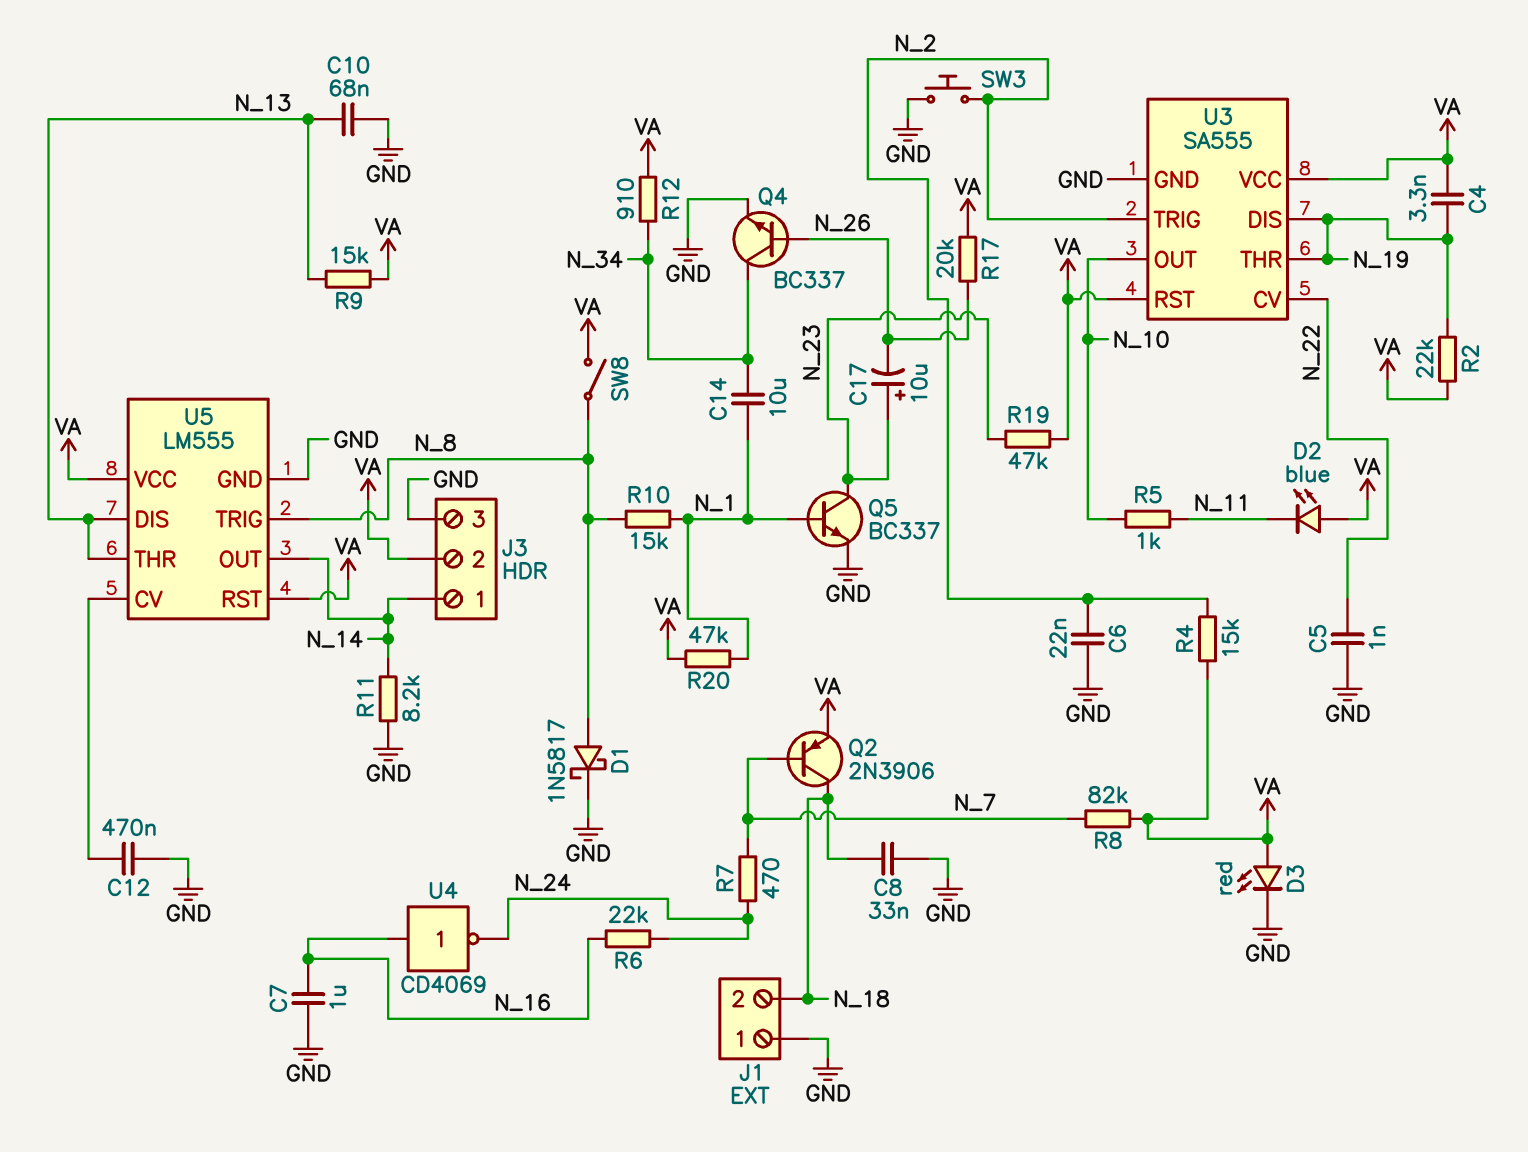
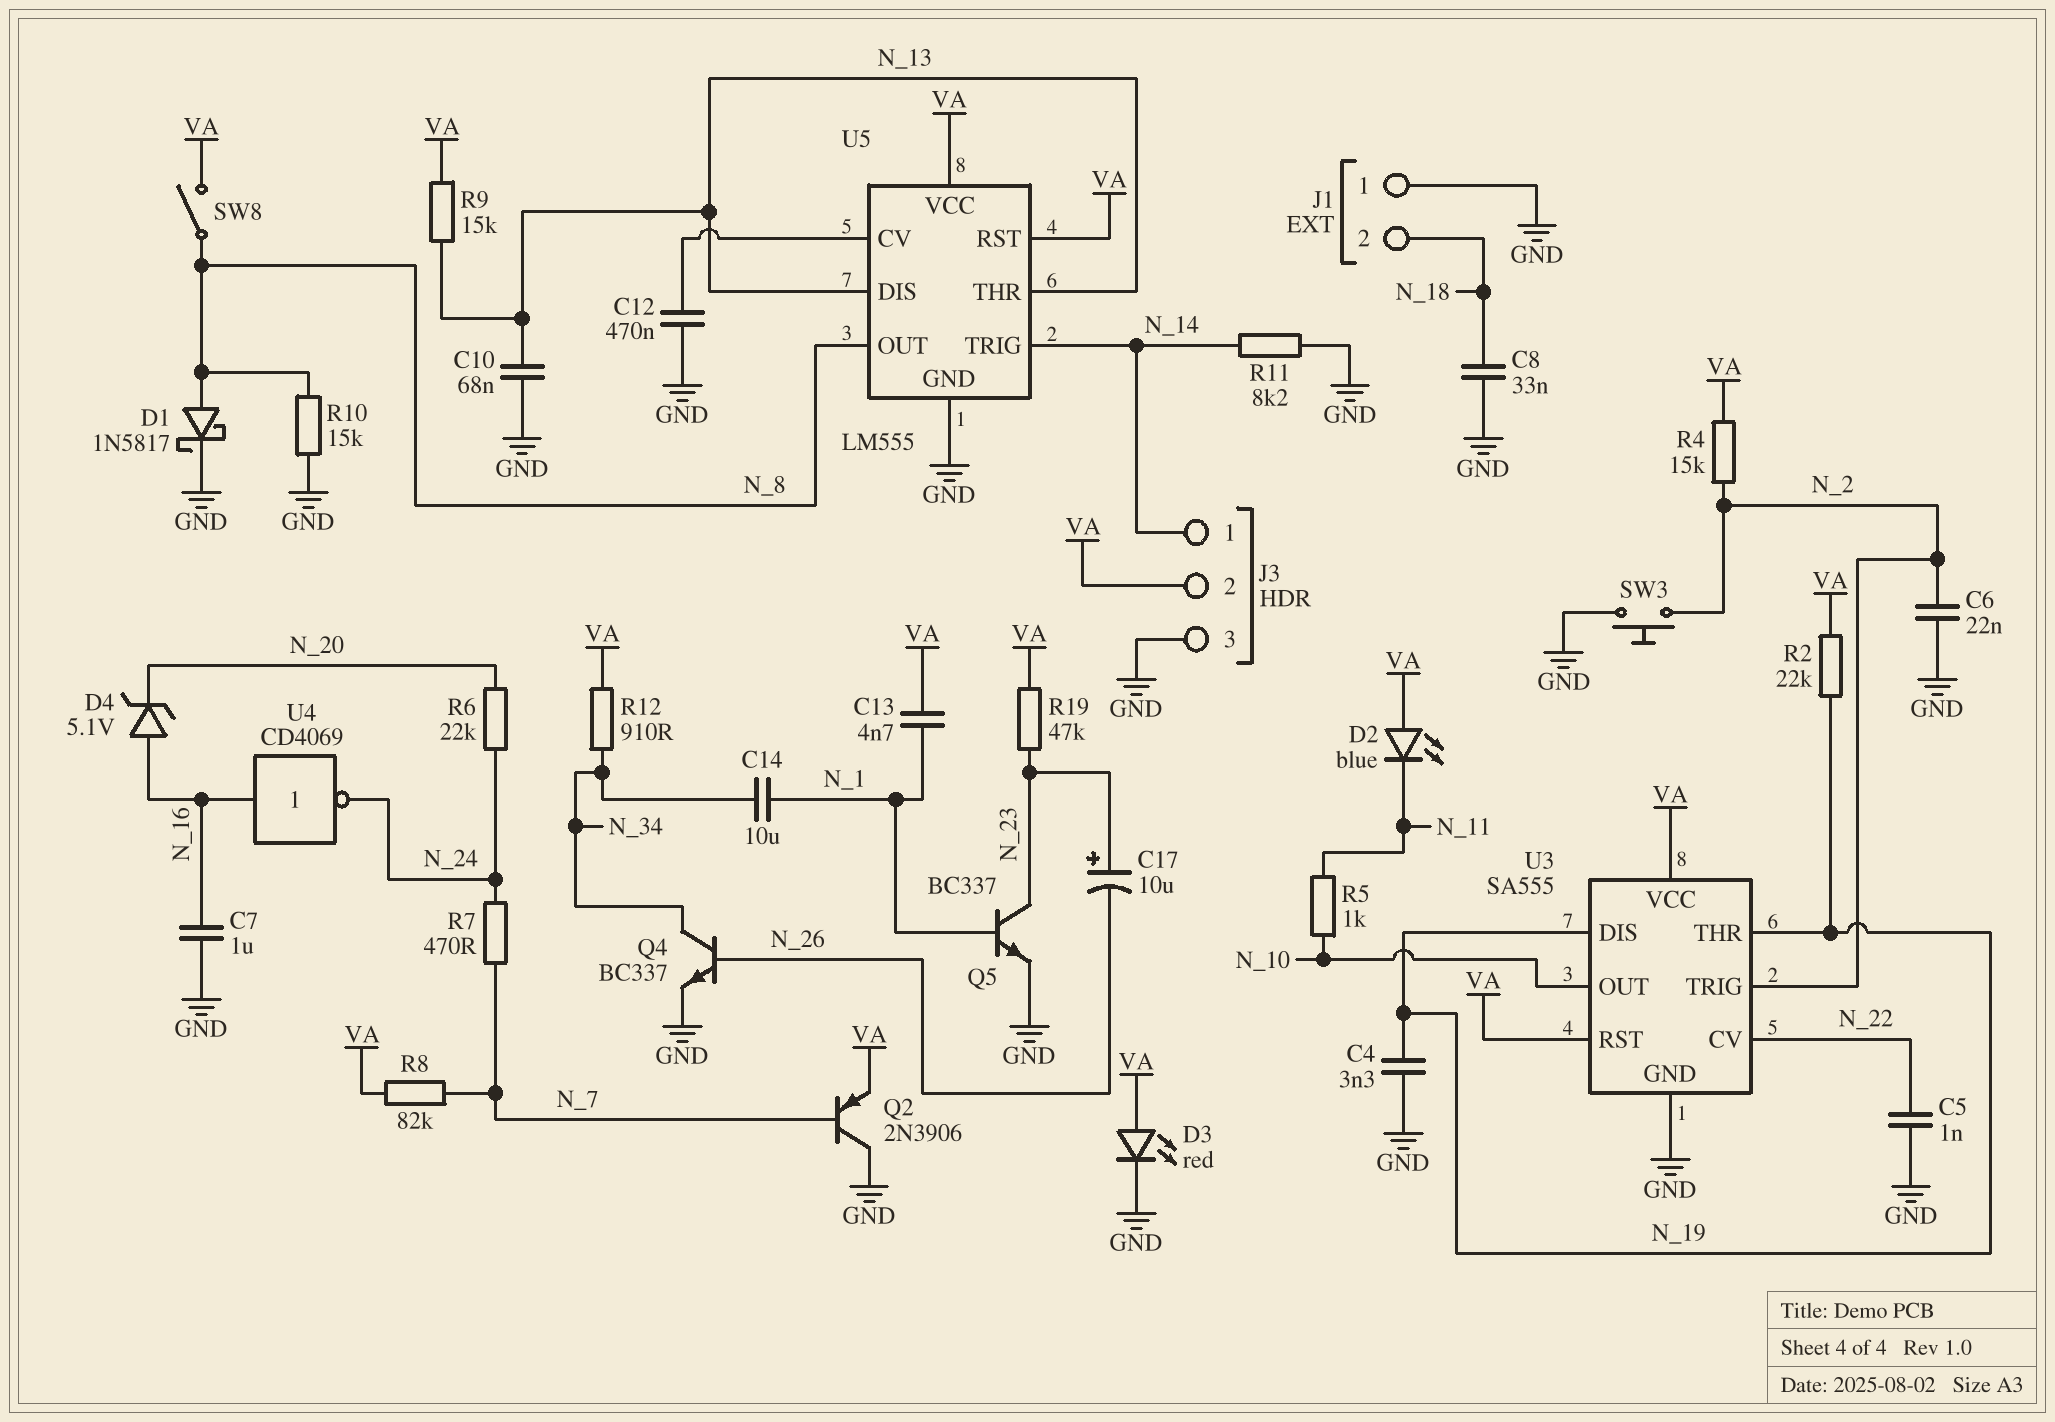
C4: 3.3nF (N_19, VA) -> 3.3nF (GND, N_19)
C13: none -> 4.7nF (N_1, VA)
D4: none -> zener 5.1V (A N_16, K N_20)
Q2: PNP 2N3906 (B N_7, C N_18, E VA) -> PNP 2N3906 (B N_7, C GND, E VA)
R6: 22k (N_16, N_24) -> 22k (N_20, N_24)
R10: 15k (N_1, N_8) -> 15k (GND, N_8)
R17: 20k (N_26, VA) -> none
R20: 47k (N_1, VA) -> none
U5 pin OUT: N_14 -> N_8
U5 pin TRIG: N_8 -> N_14

